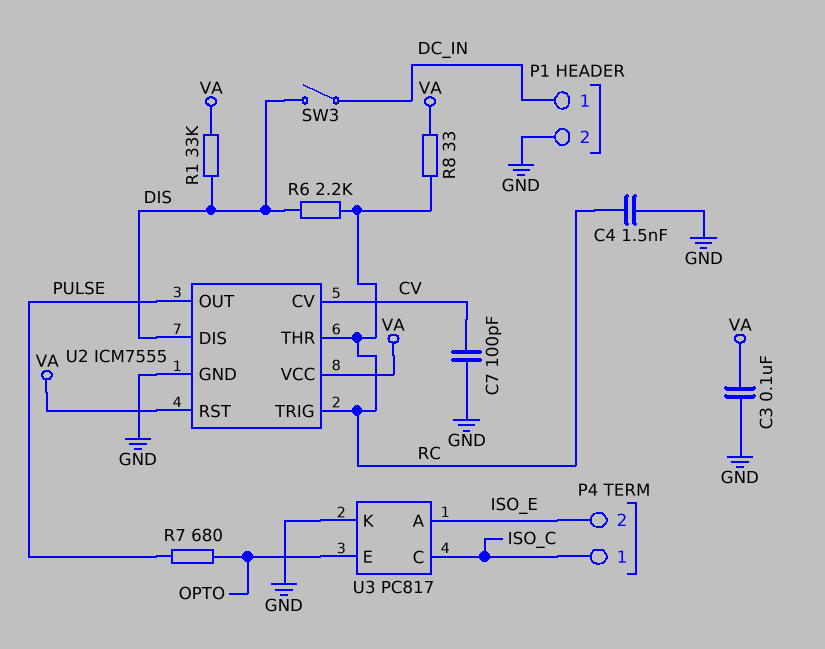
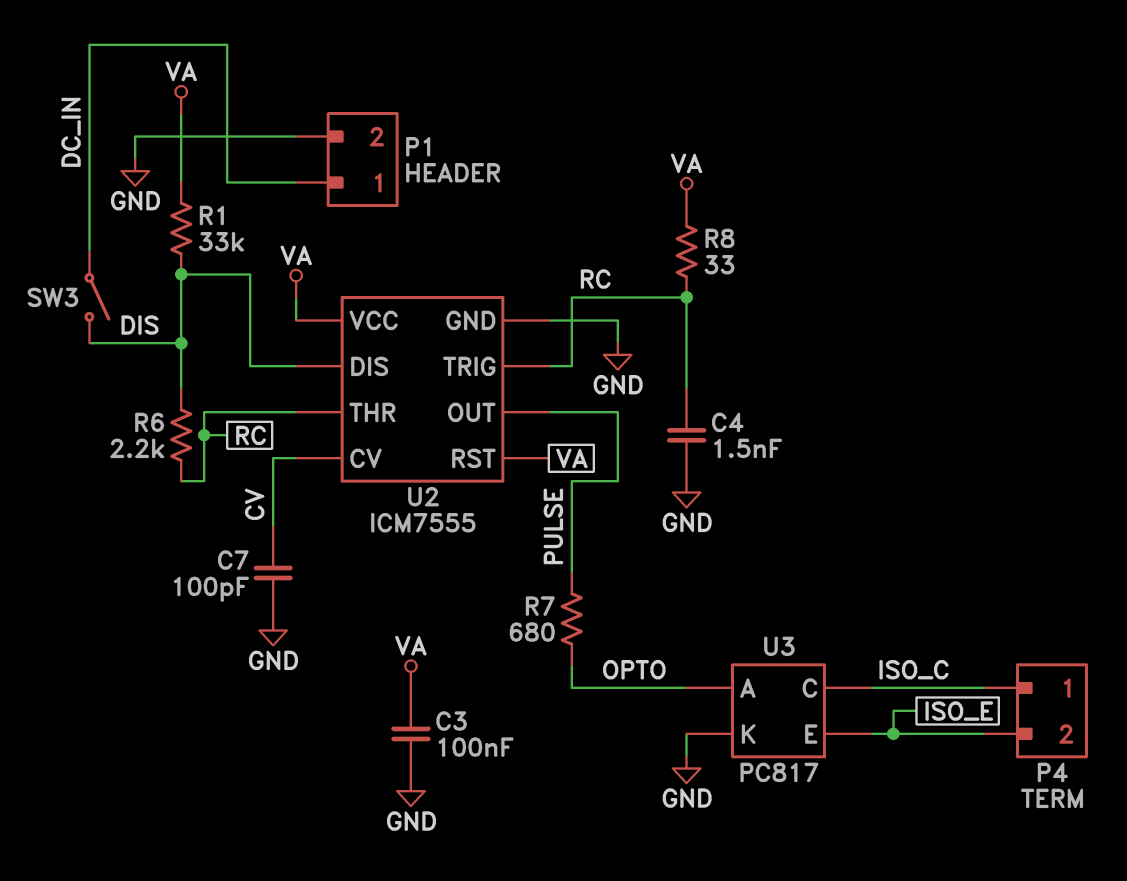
U3 pin A: ISO_E -> OPTO
U3 pin E: OPTO -> ISO_E

